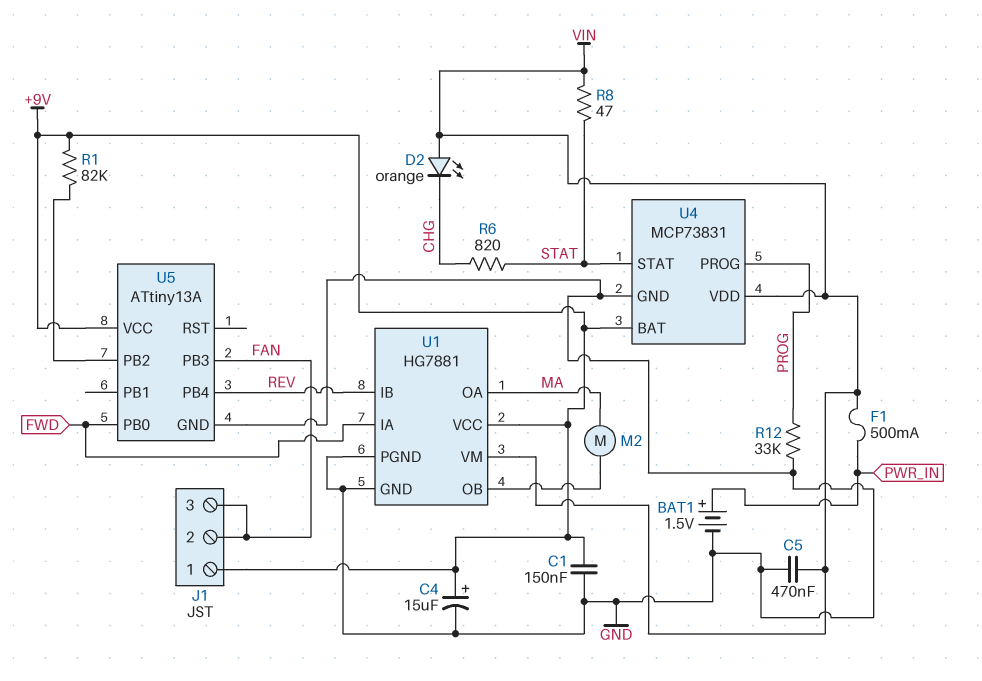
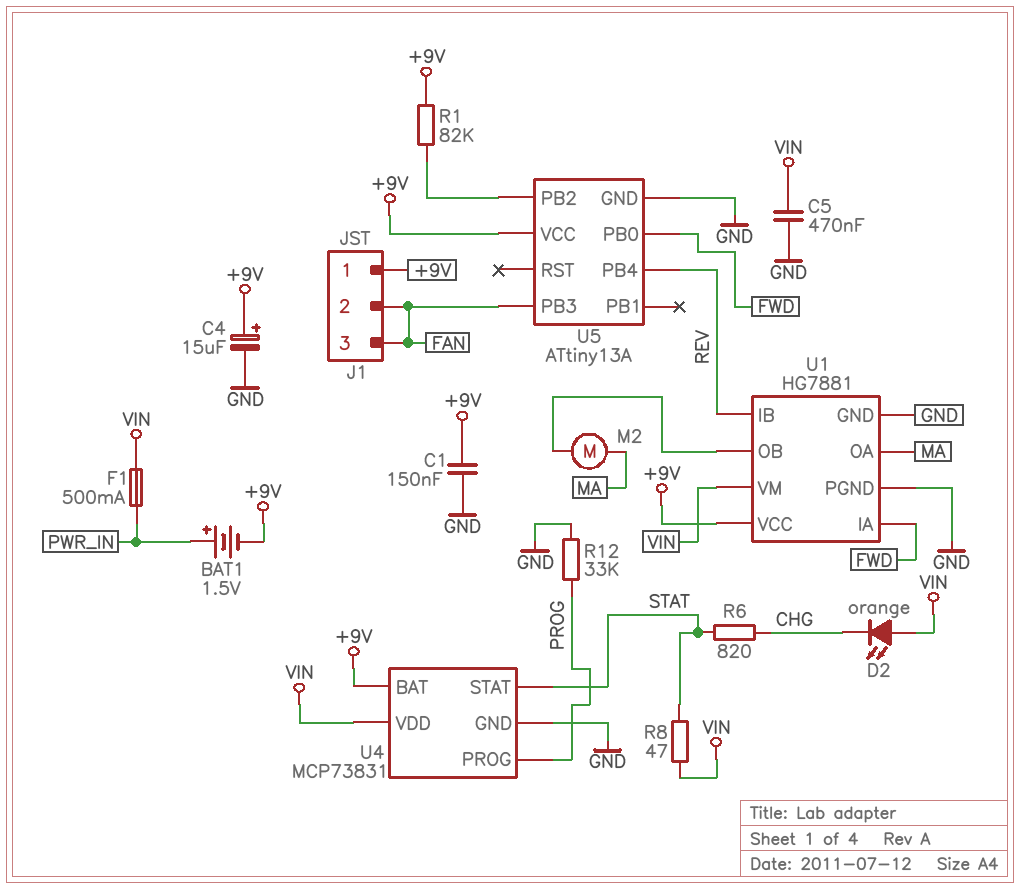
BAT1: 1.5V (plus PWR_IN, minus GND) -> 1.5V (plus PWR_IN, minus +9V)

